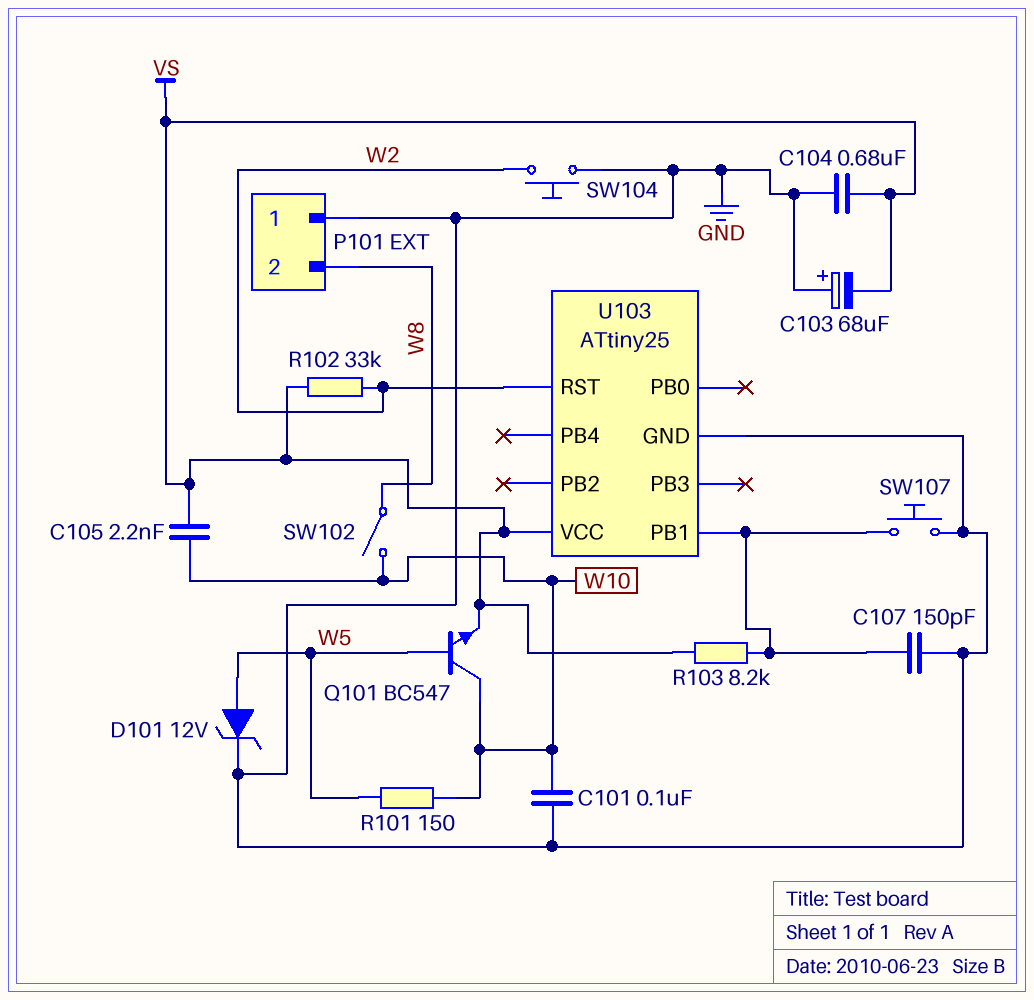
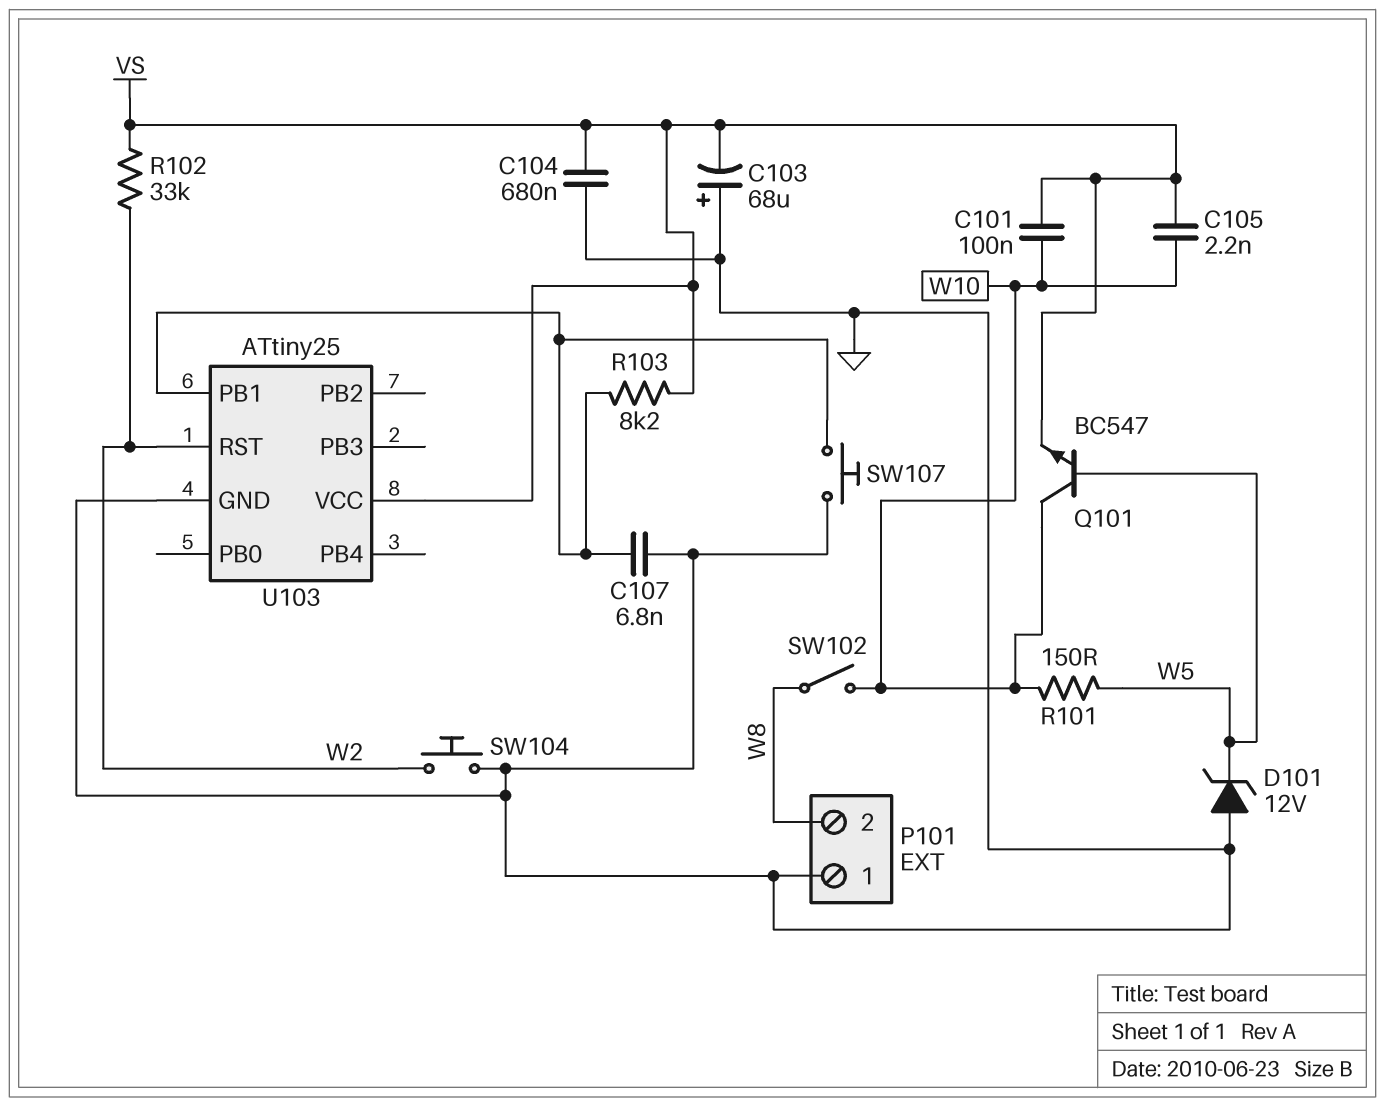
C101: 100nF (GND, W10) -> 100nF (VS, W10)
C107: 150pF (GND, U103/PB1) -> 6.8nF (GND, U103/PB1)
D101: zener 12V (A W5, K GND) -> zener 12V (A GND, K W5)

